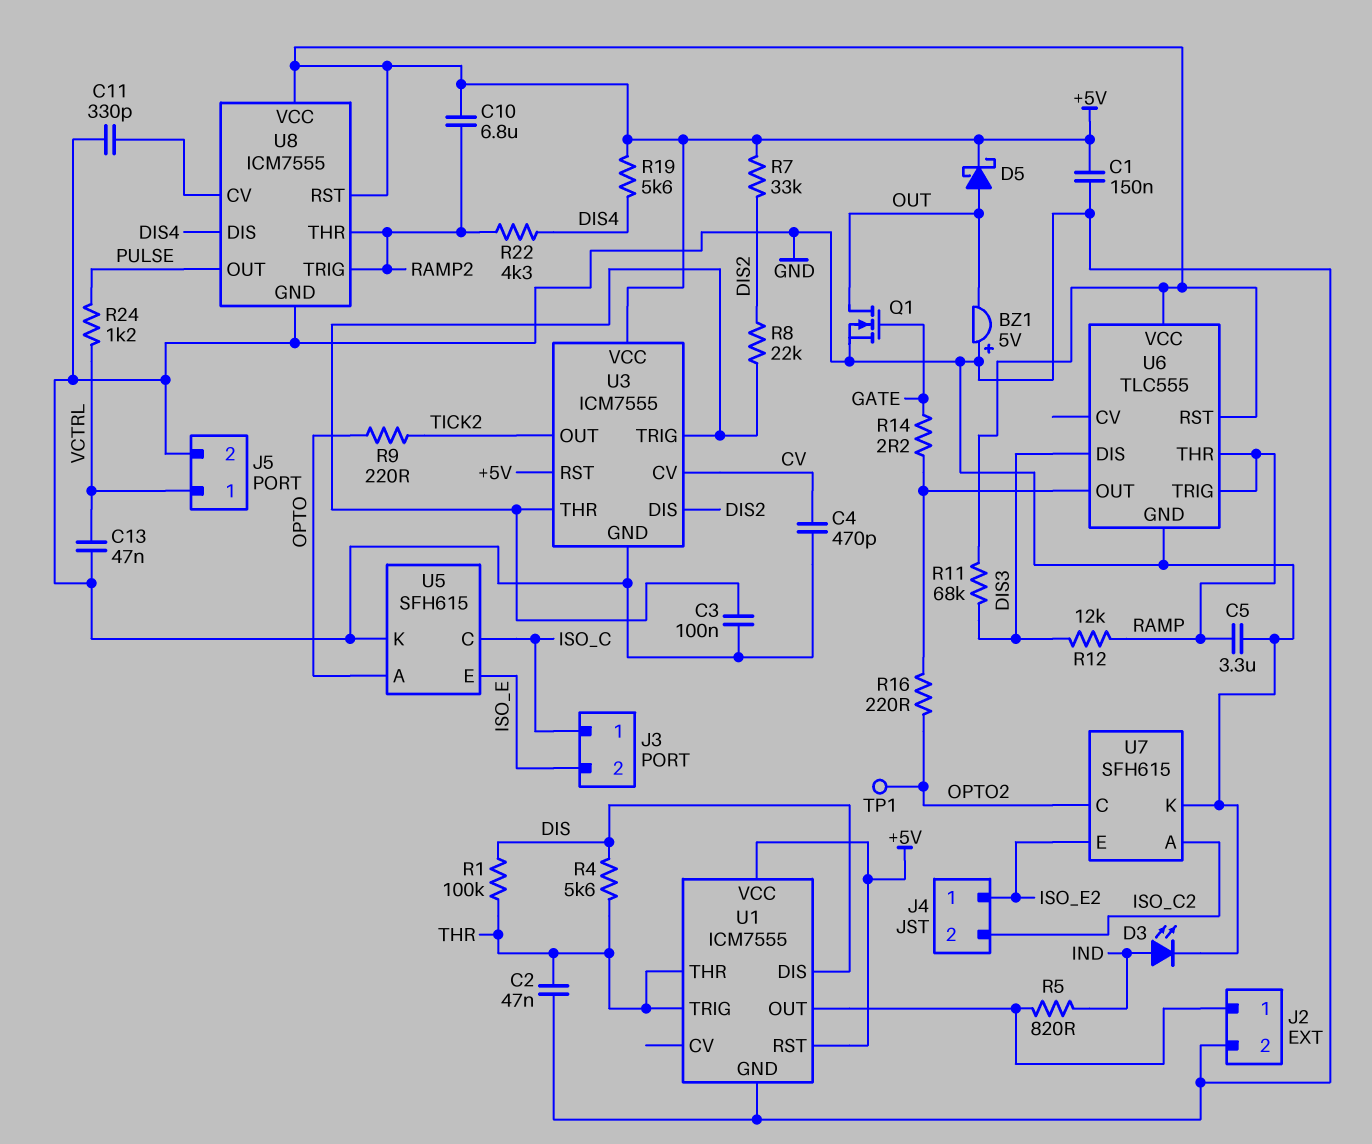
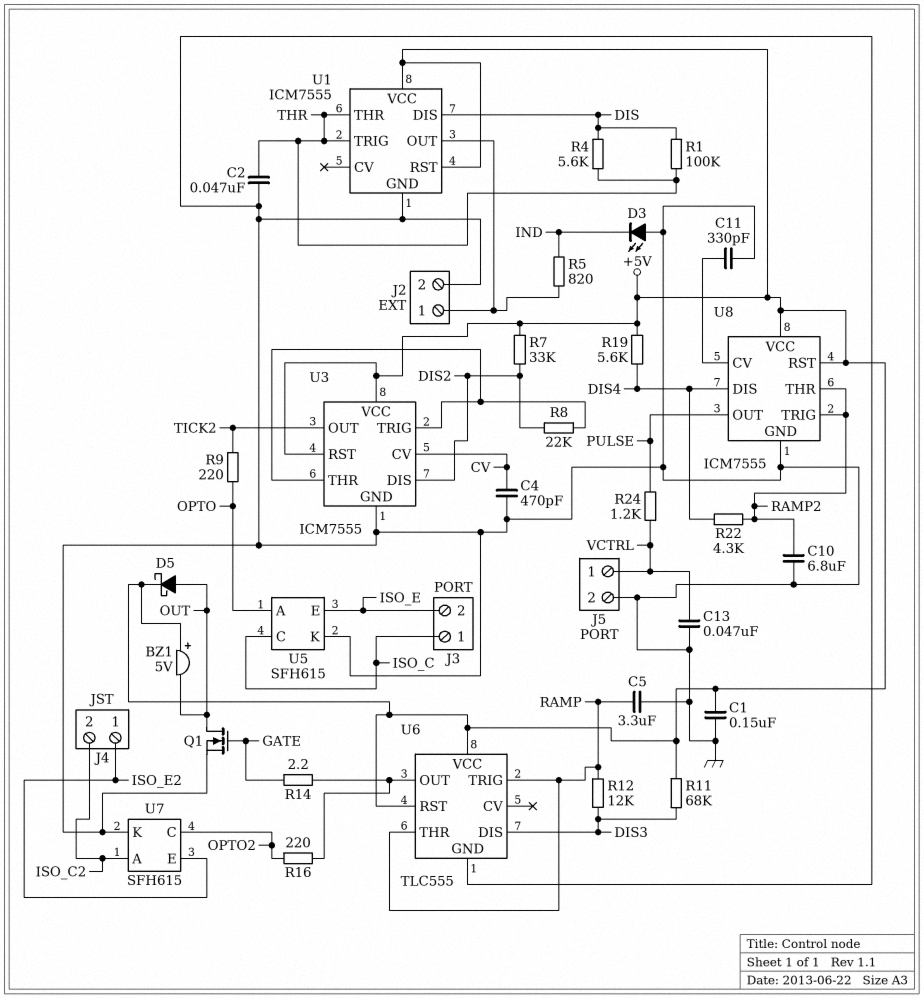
BZ1: buzzer 5V (plus GND, minus OUT) -> buzzer 5V (plus +5V, minus OUT)
C3: 100nF (GND, U3/THR) -> none
C10: 6.8uF (+5V, RAMP2) -> 6.8uF (GND, RAMP2)
D3: LED (A IND, K GND) -> LED (A GND, K IND)
TP1: test point (OPTO2) -> none

